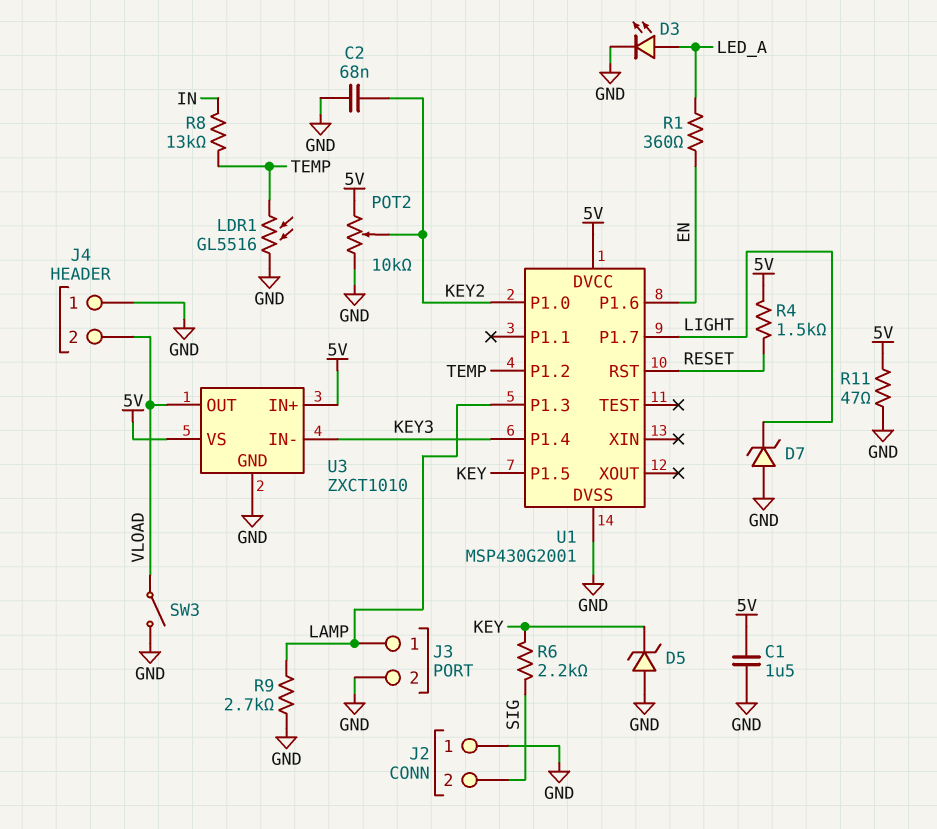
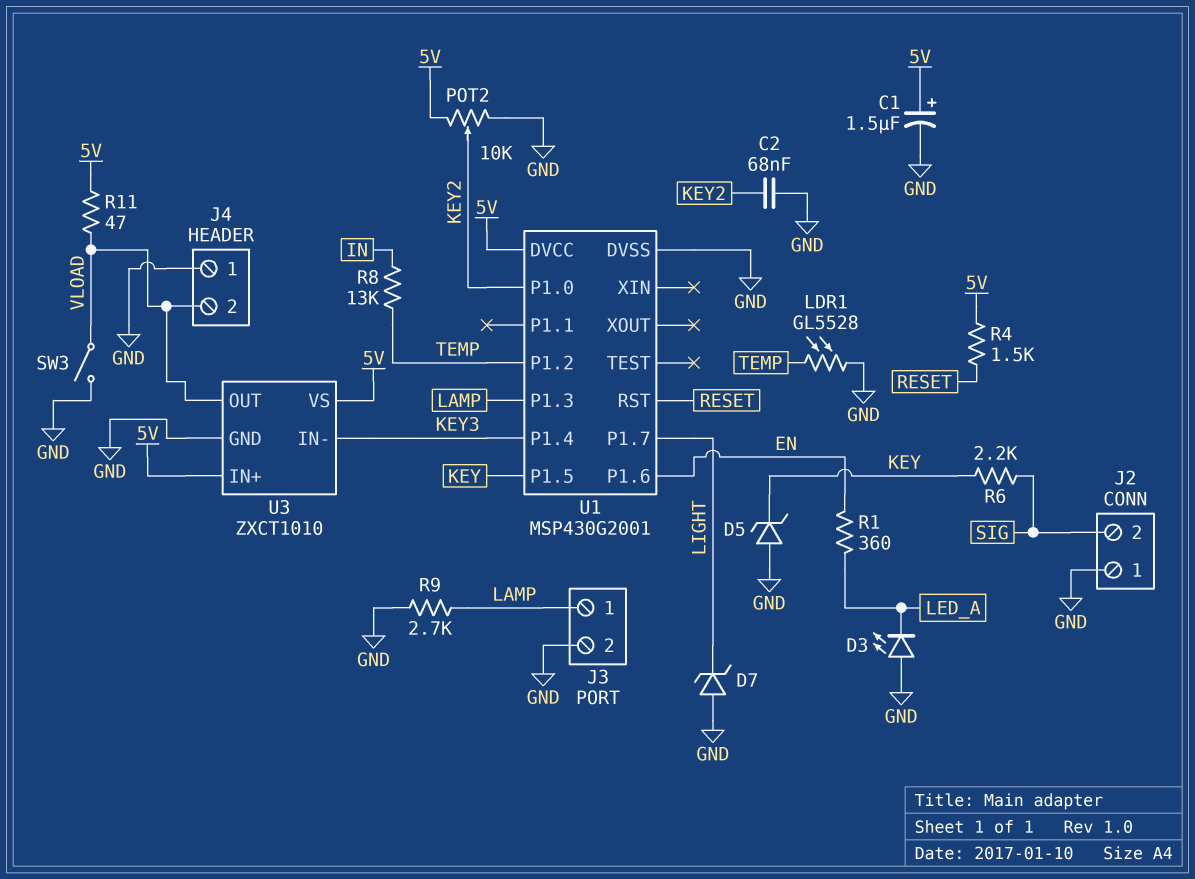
C1: 1.5uF (5V, GND) -> 1.5uF (plus 5V, minus GND)
D3: LED (A LED_A, K GND) -> LED (A GND, K LED_A)
LDR1: GL5516 (GND, TEMP) -> GL5528 (GND, TEMP)
R11: 47 (5V, GND) -> 47 (5V, VLOAD)

